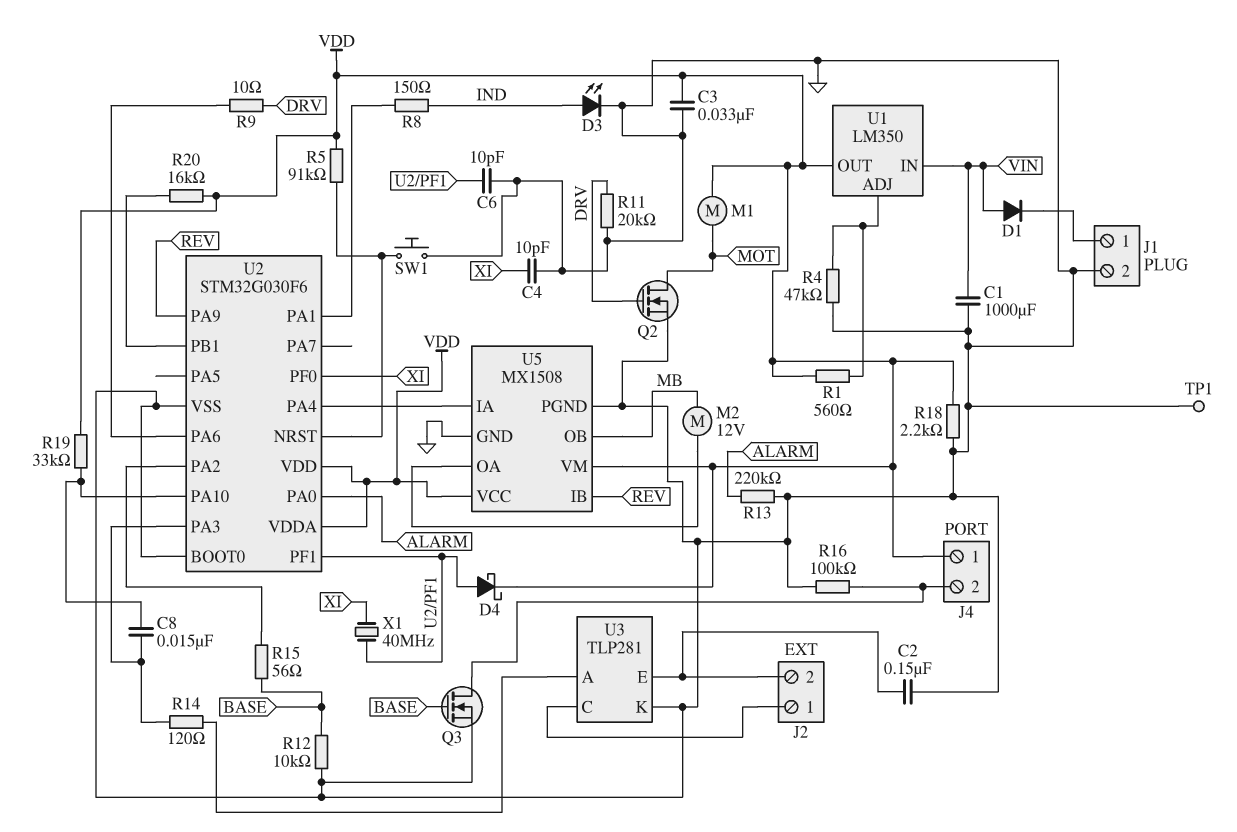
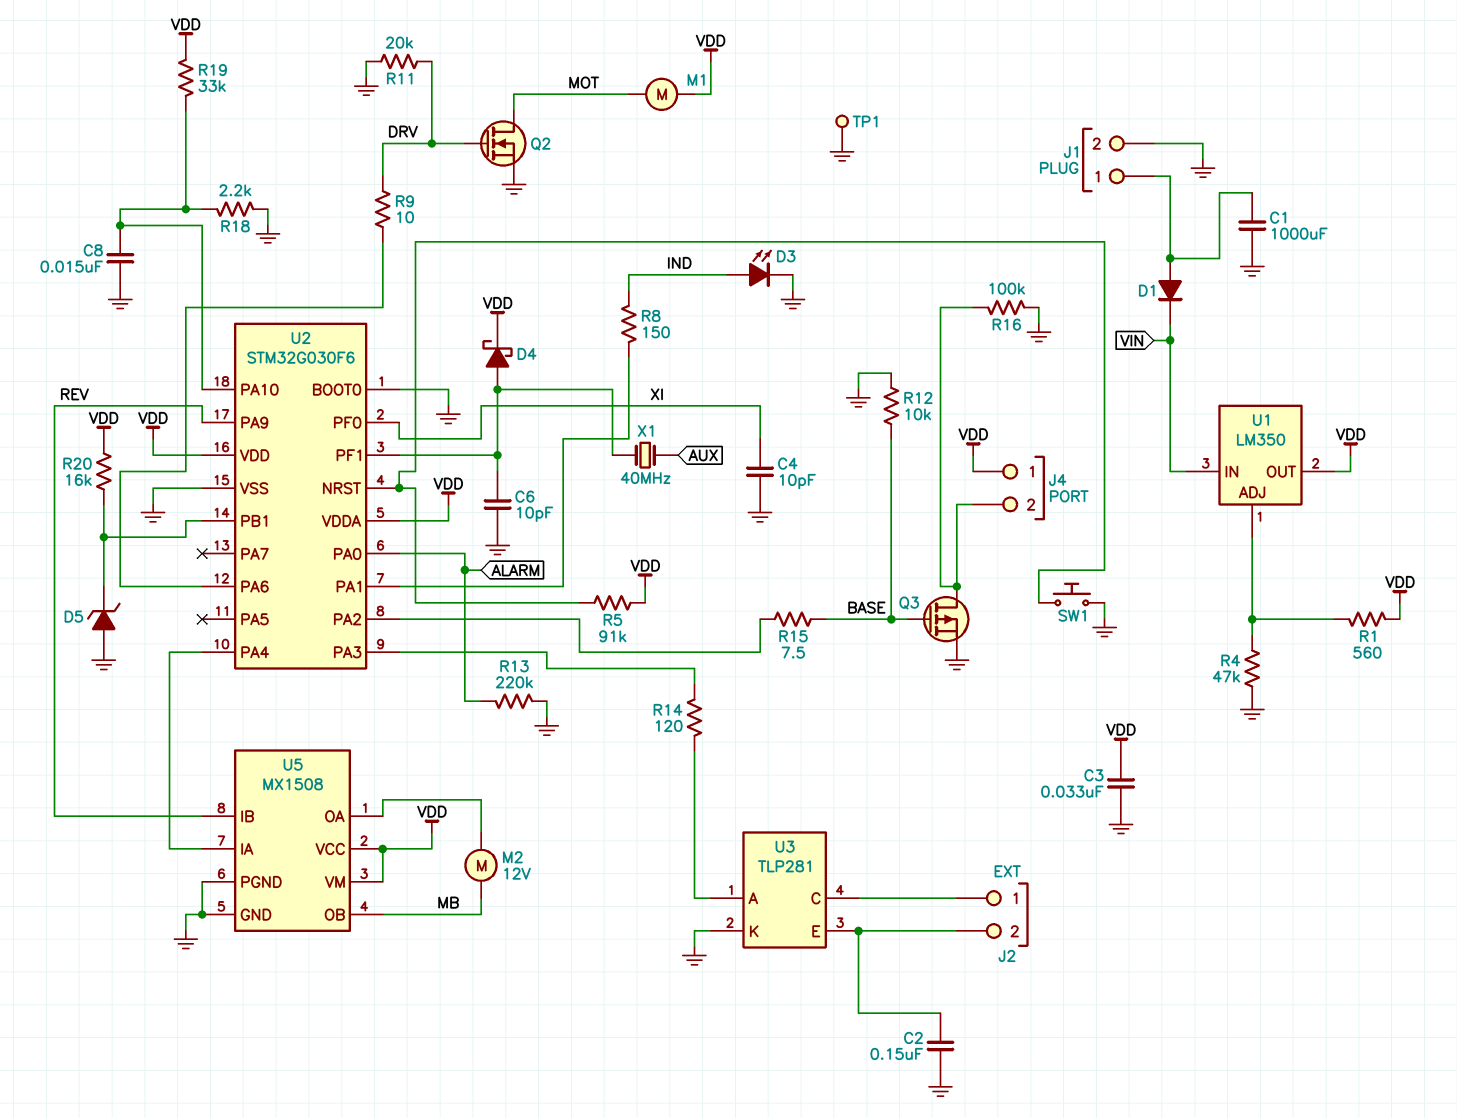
C1: 1000uF (GND, VIN) -> 1000uF (GND, J1/1)
C8: 15nF (U2/PA3, U2/PA10) -> 15nF (GND, U2/PA10)
D1: diode (A VIN, K J1/1) -> diode (A J1/1, K VIN)
D5: none -> zener (A GND, K U2/PB1)
Q3: NMOS (G BASE, D J4/2, S GND) -> PMOS (G BASE, D J4/2, S GND)
R15: 56 (BASE, U2/PA2) -> 7.5 (BASE, U2/PA2)
R18: 2.2k (GND, VDD) -> 2.2k (GND, U2/PA10)
X1: 40MHz (U2/PF1, XI) -> 40MHz (AUX, U2/PF1)

